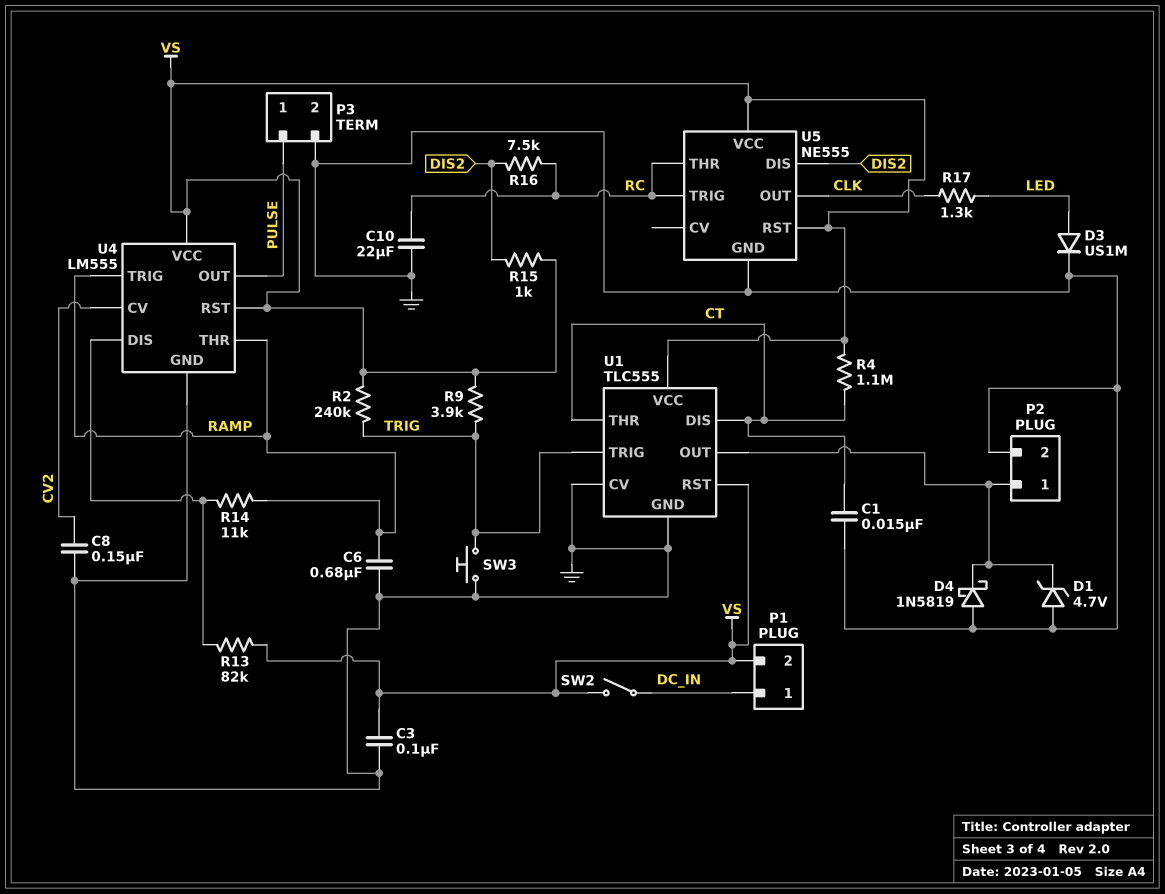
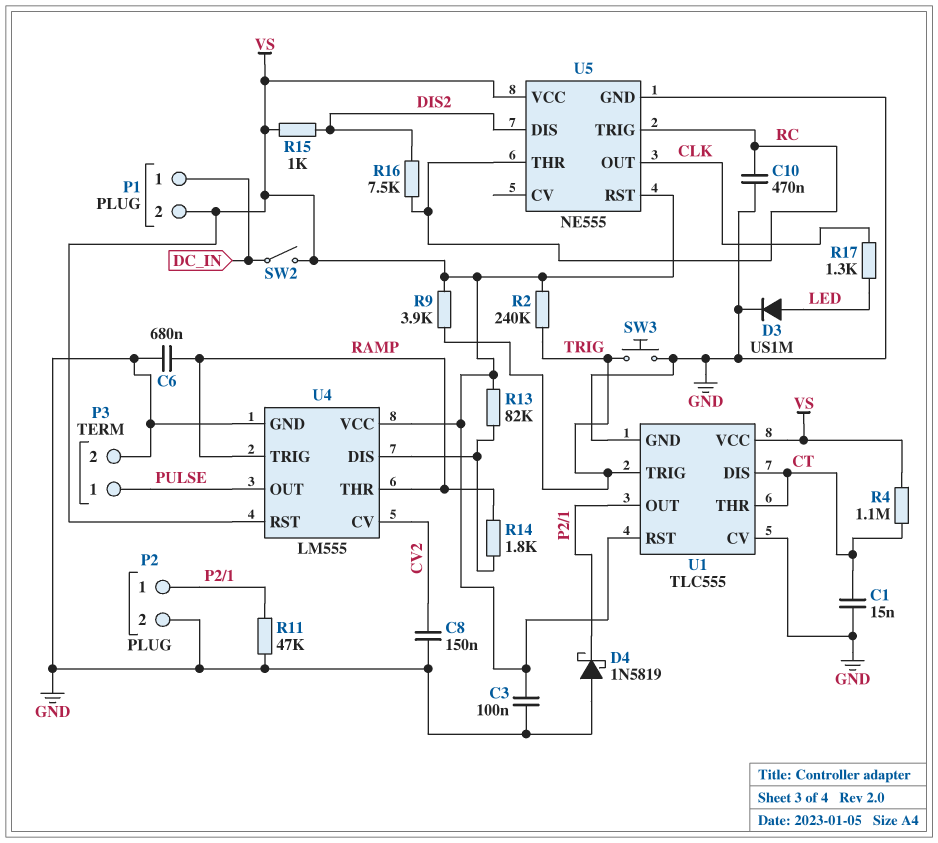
C10: 22uF (GND, RC) -> 470nF (GND, RC)
D1: zener 4.7V (A GND, K P2/1) -> none
R11: none -> 47k (GND, P2/1)
R14: 11k (RAMP, U4/DIS) -> 1.8k (RAMP, U4/DIS)

